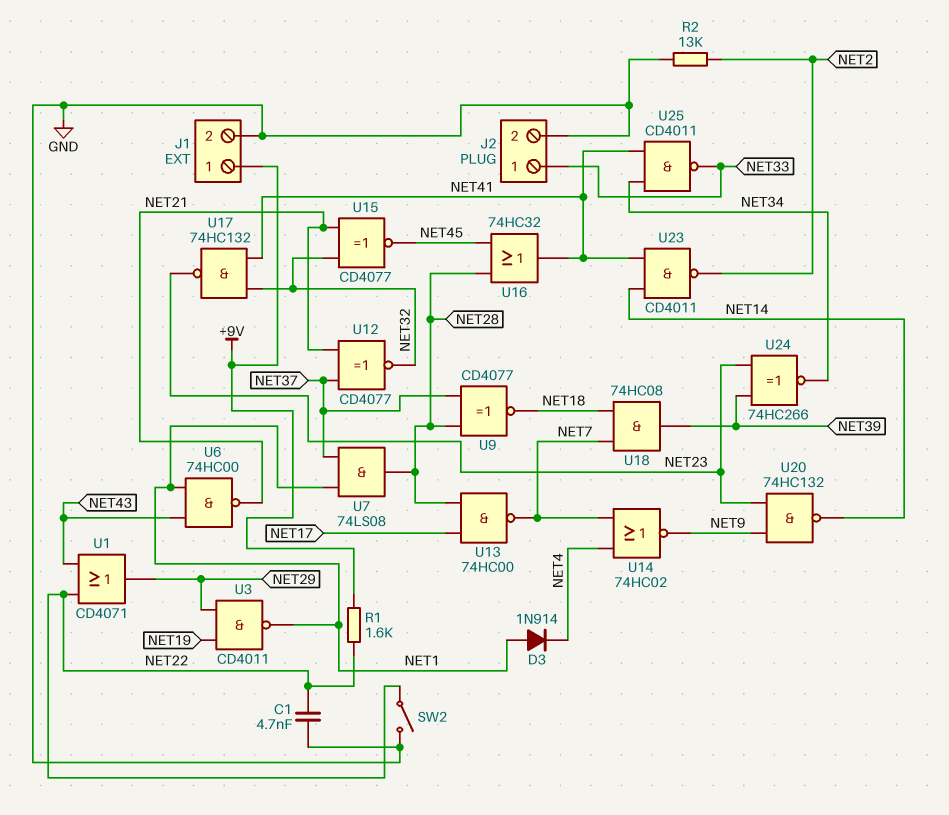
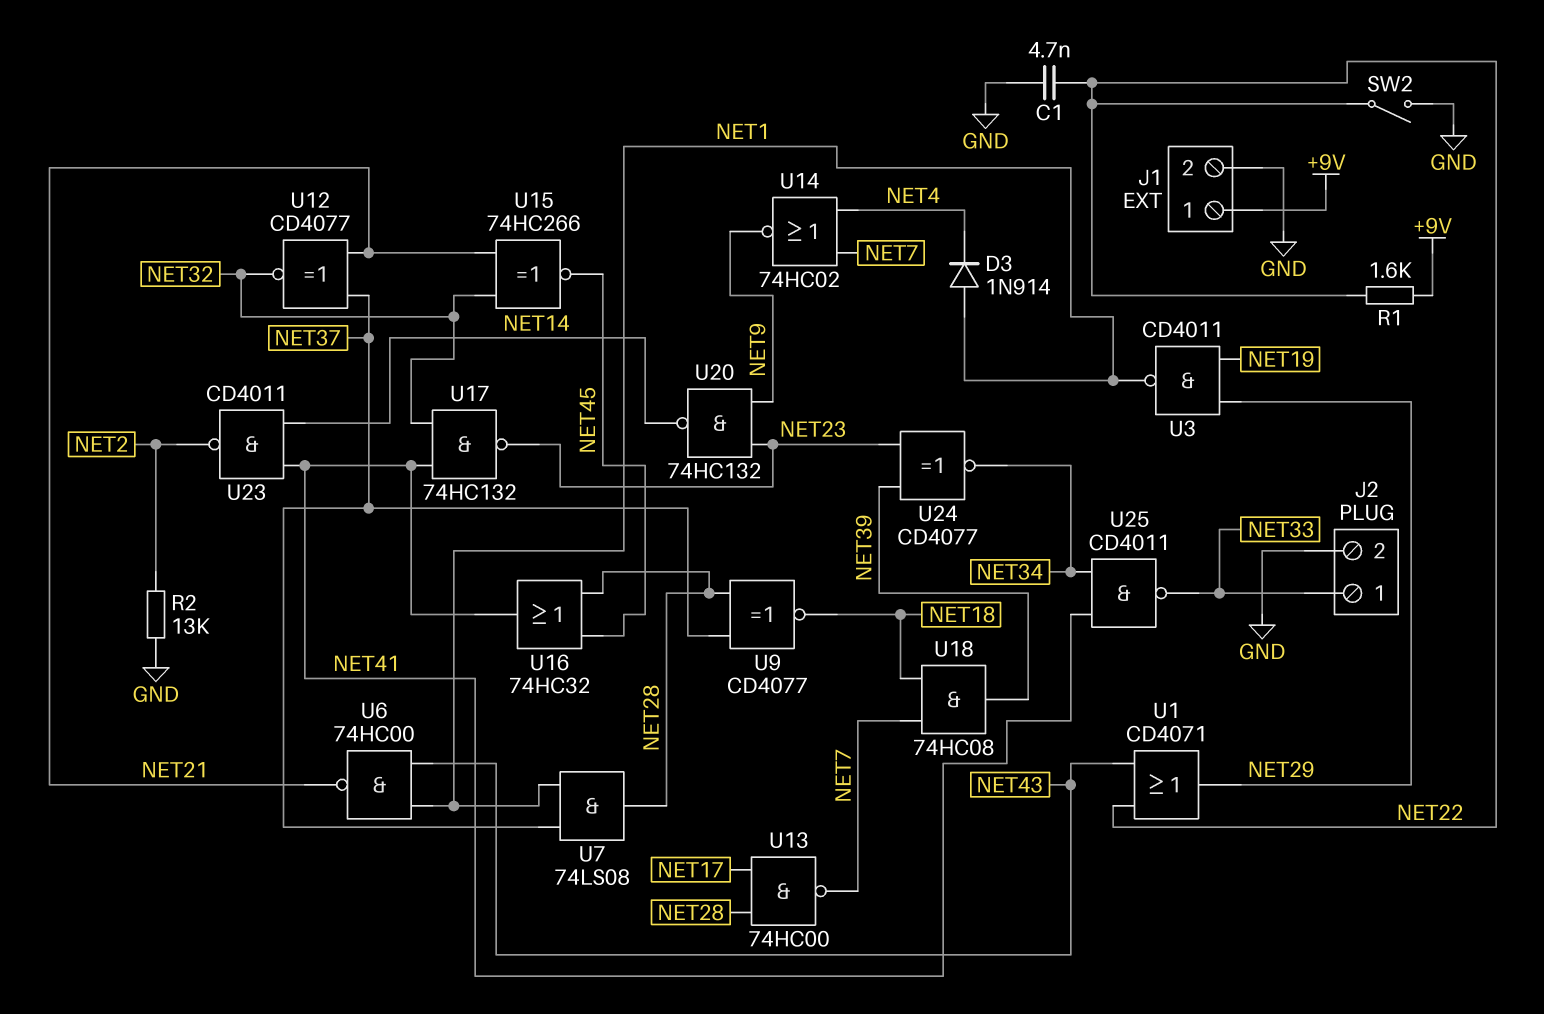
U15: XNOR CD4077 (in NET21, in NET32, out NET45) -> XNOR 74HC266 (in NET21, in NET32, out NET45)
U24: XNOR 74HC266 (in NET23, in NET39, out NET34) -> XNOR CD4077 (in NET23, in NET39, out NET34)

